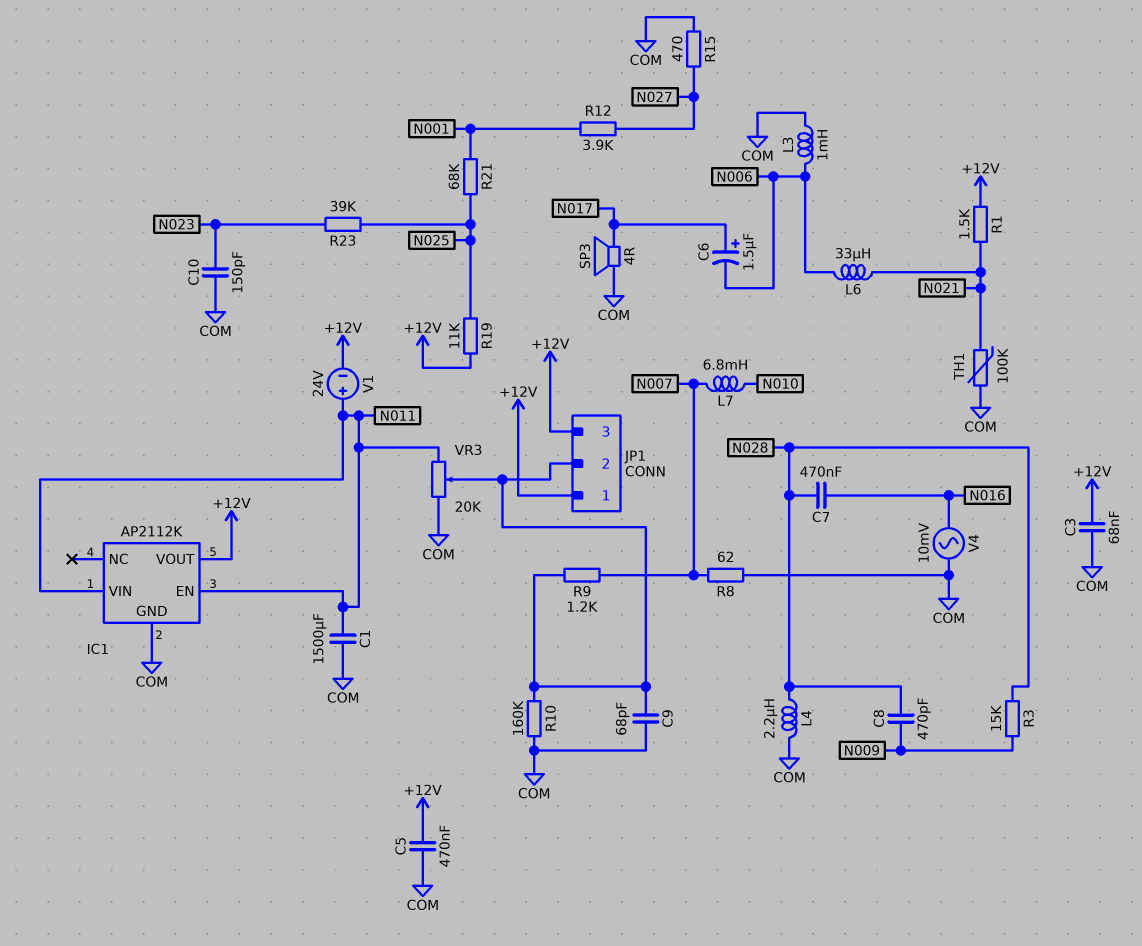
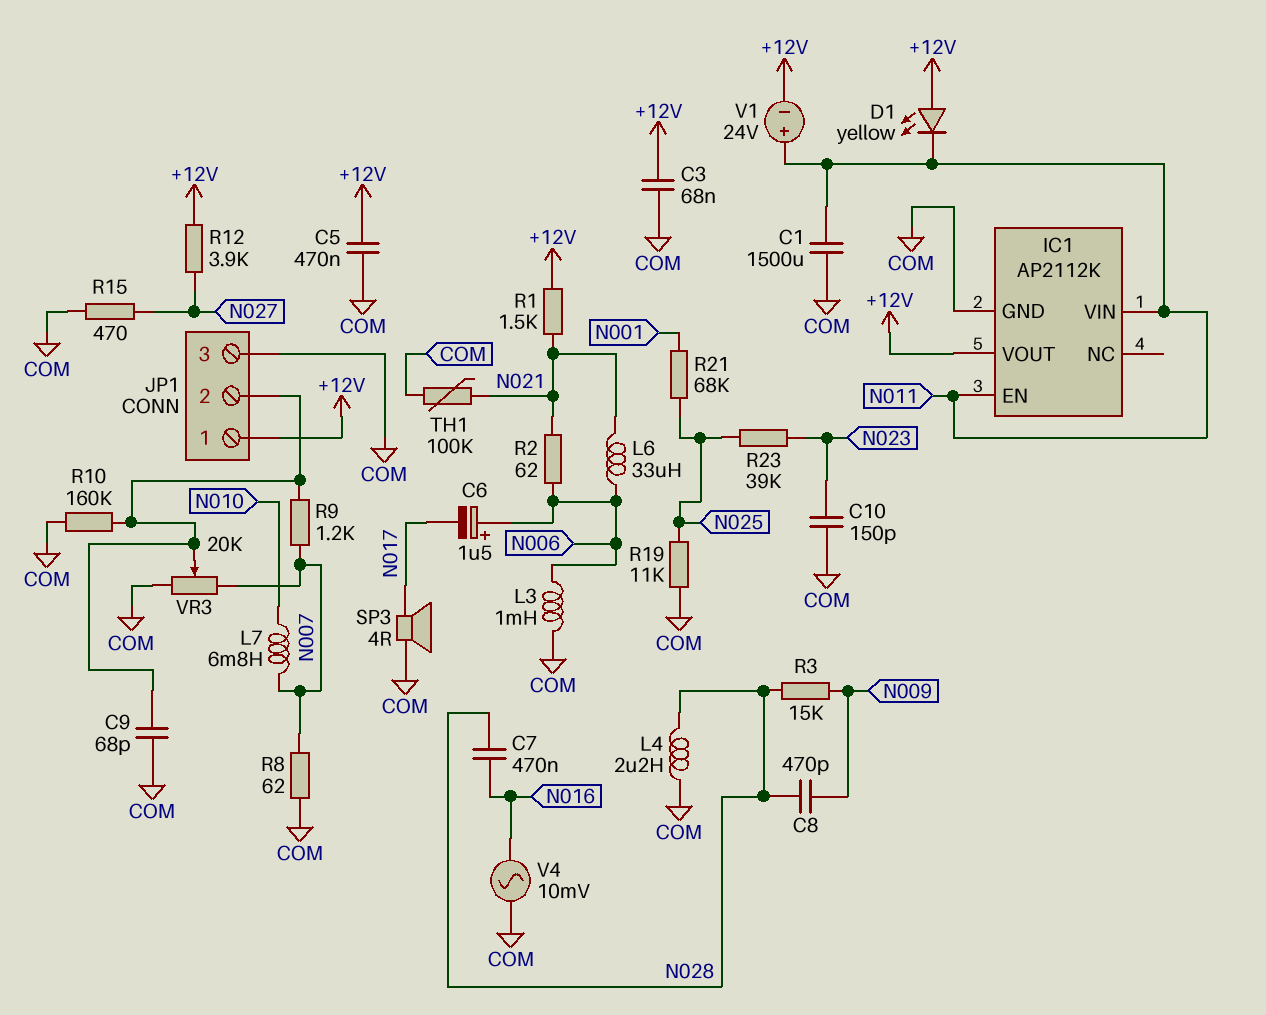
C6: 1.5uF (plus N017, minus N006) -> 1.5uF (plus N006, minus N017)
D1: none -> LED yellow (A +12V, K N011)
JP1 pin 3: +12V -> COM
R2: none -> 62 (N006, N021)
R12: 3.9k (N001, N027) -> 3.9k (+12V, N027)
R19: 11k (+12V, N025) -> 11k (COM, N025)
VR3: 20k (COM, N011, wiper JP1/2) -> 20k (COM, N007, wiper JP1/2)

